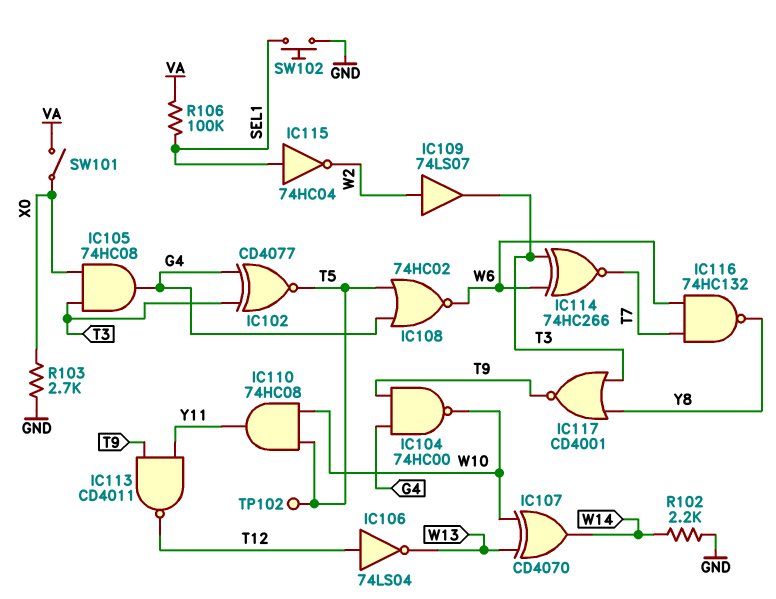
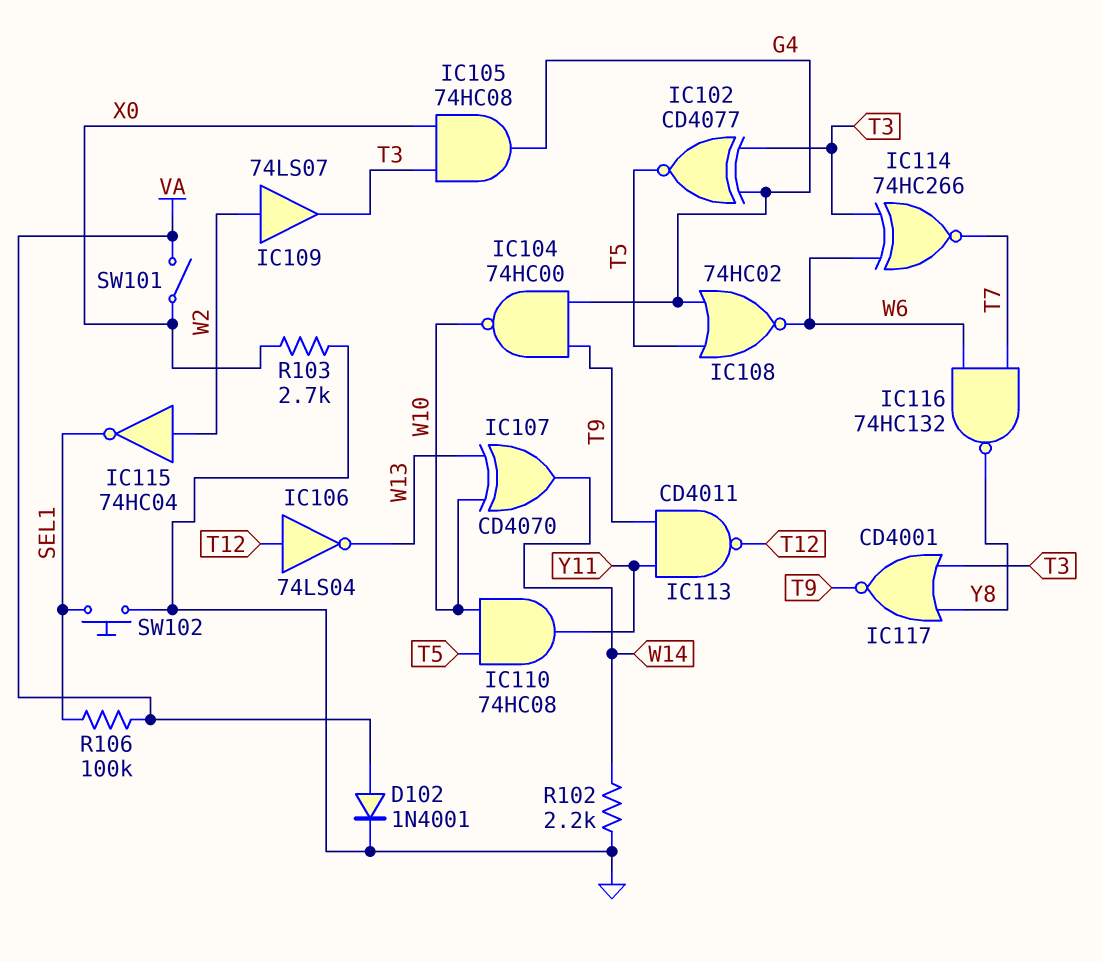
D102: none -> diode 1N4001 (A VA, K GND)
IC115: NOT 74HC04 (in SEL1, out W2) -> NOT 74HC04 (in W2, out SEL1)
TP102: test point (T5) -> none

